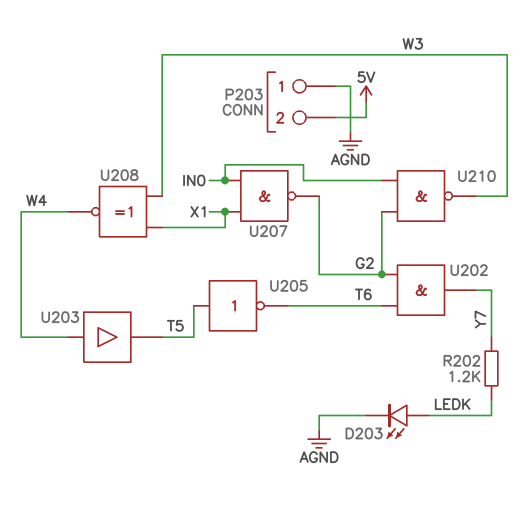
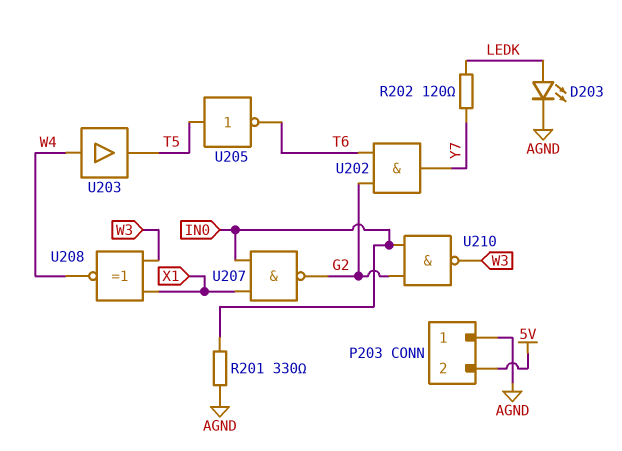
R201: none -> 330 (AGND, IN0)
R202: 1.2k (LEDK, Y7) -> 120 (LEDK, Y7)

